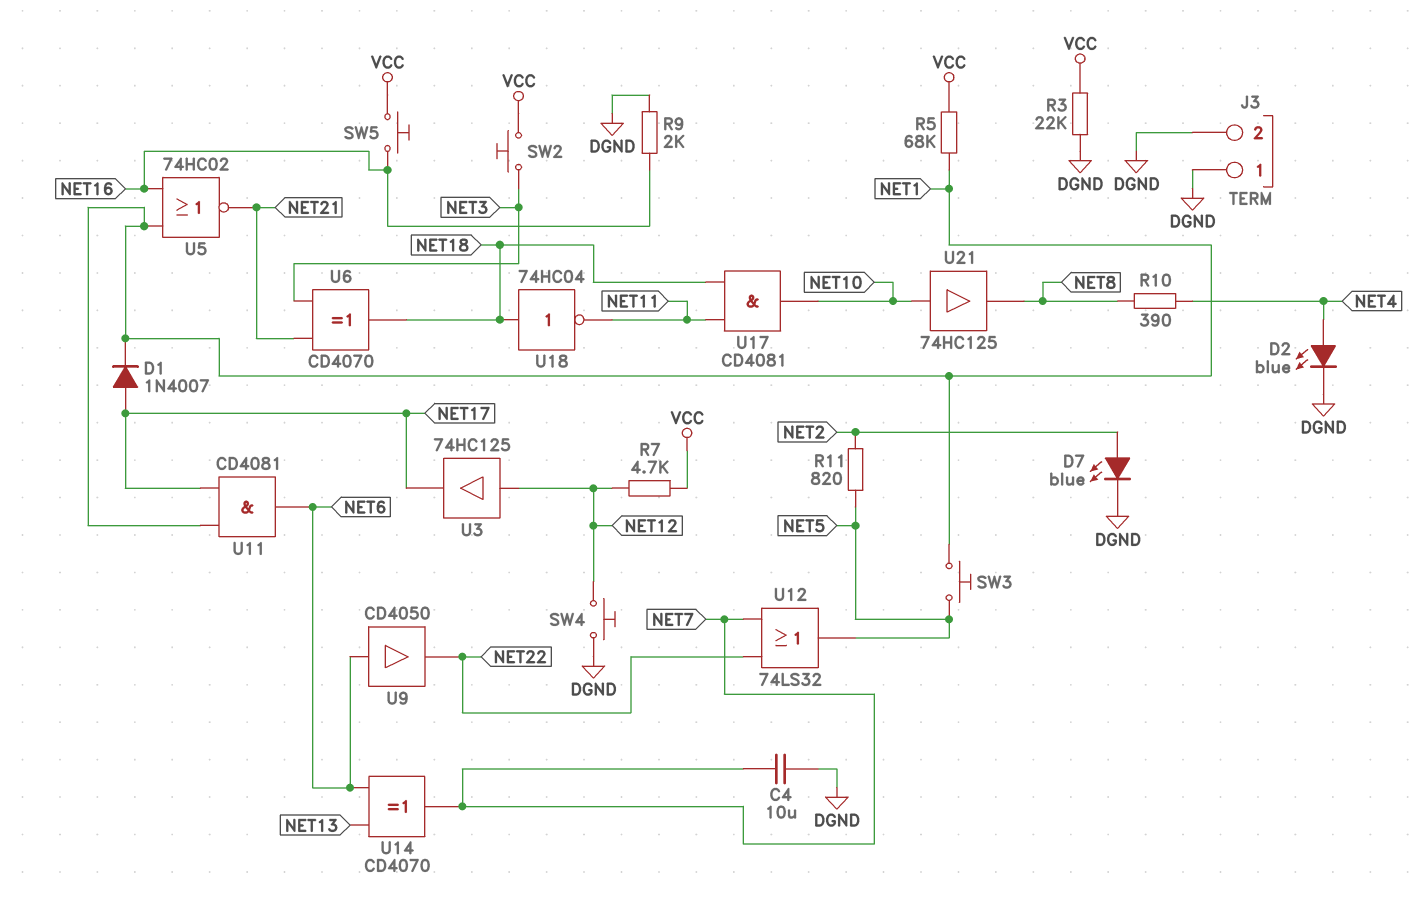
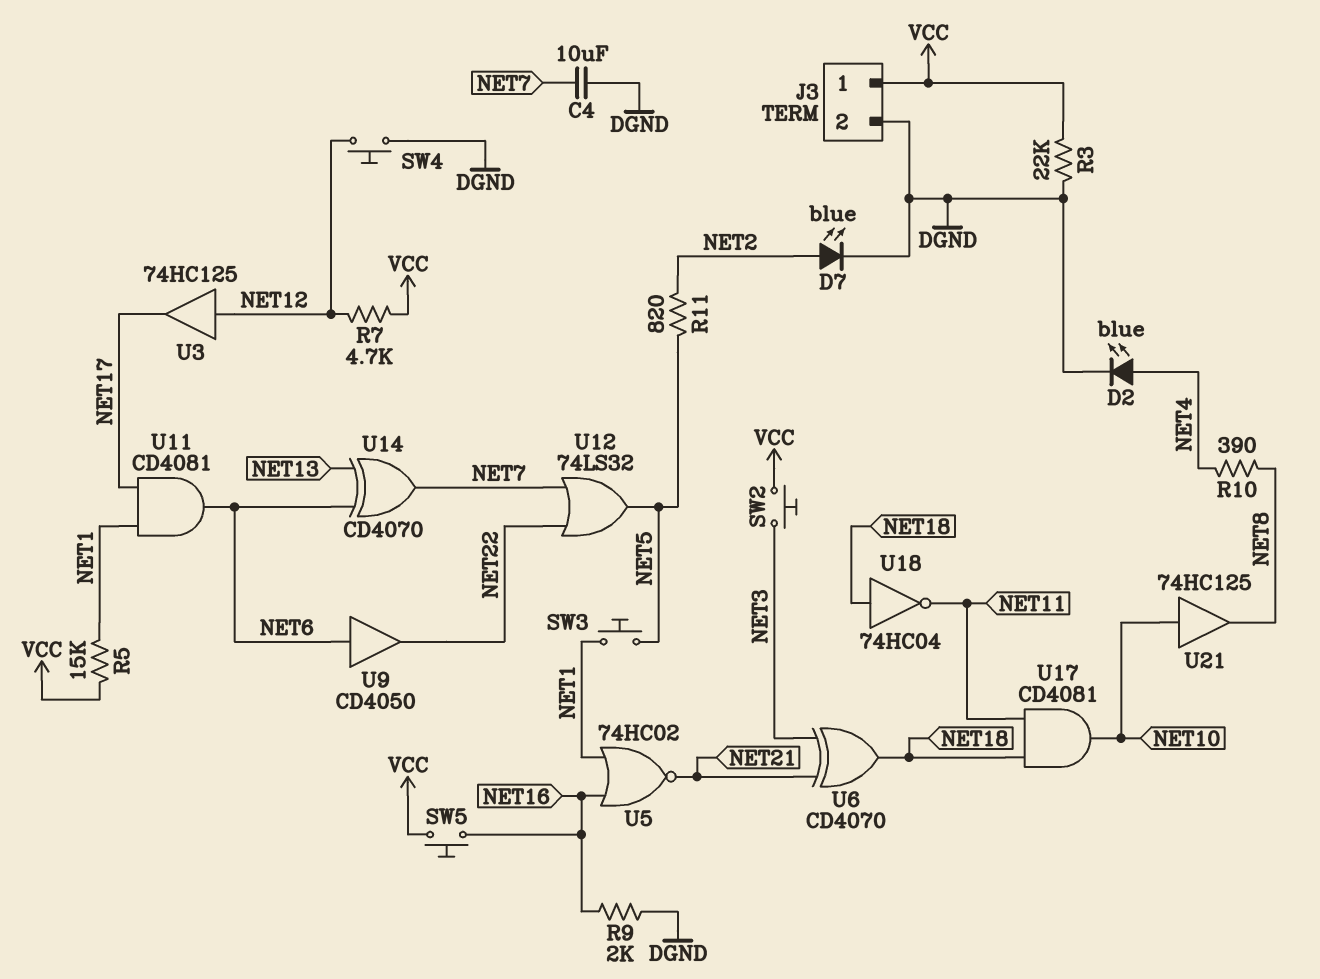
D1: diode 1N4007 (A NET17, K NET1) -> none
J3 pin 1: DGND -> VCC
R5: 68k (NET1, VCC) -> 15k (NET1, VCC)

